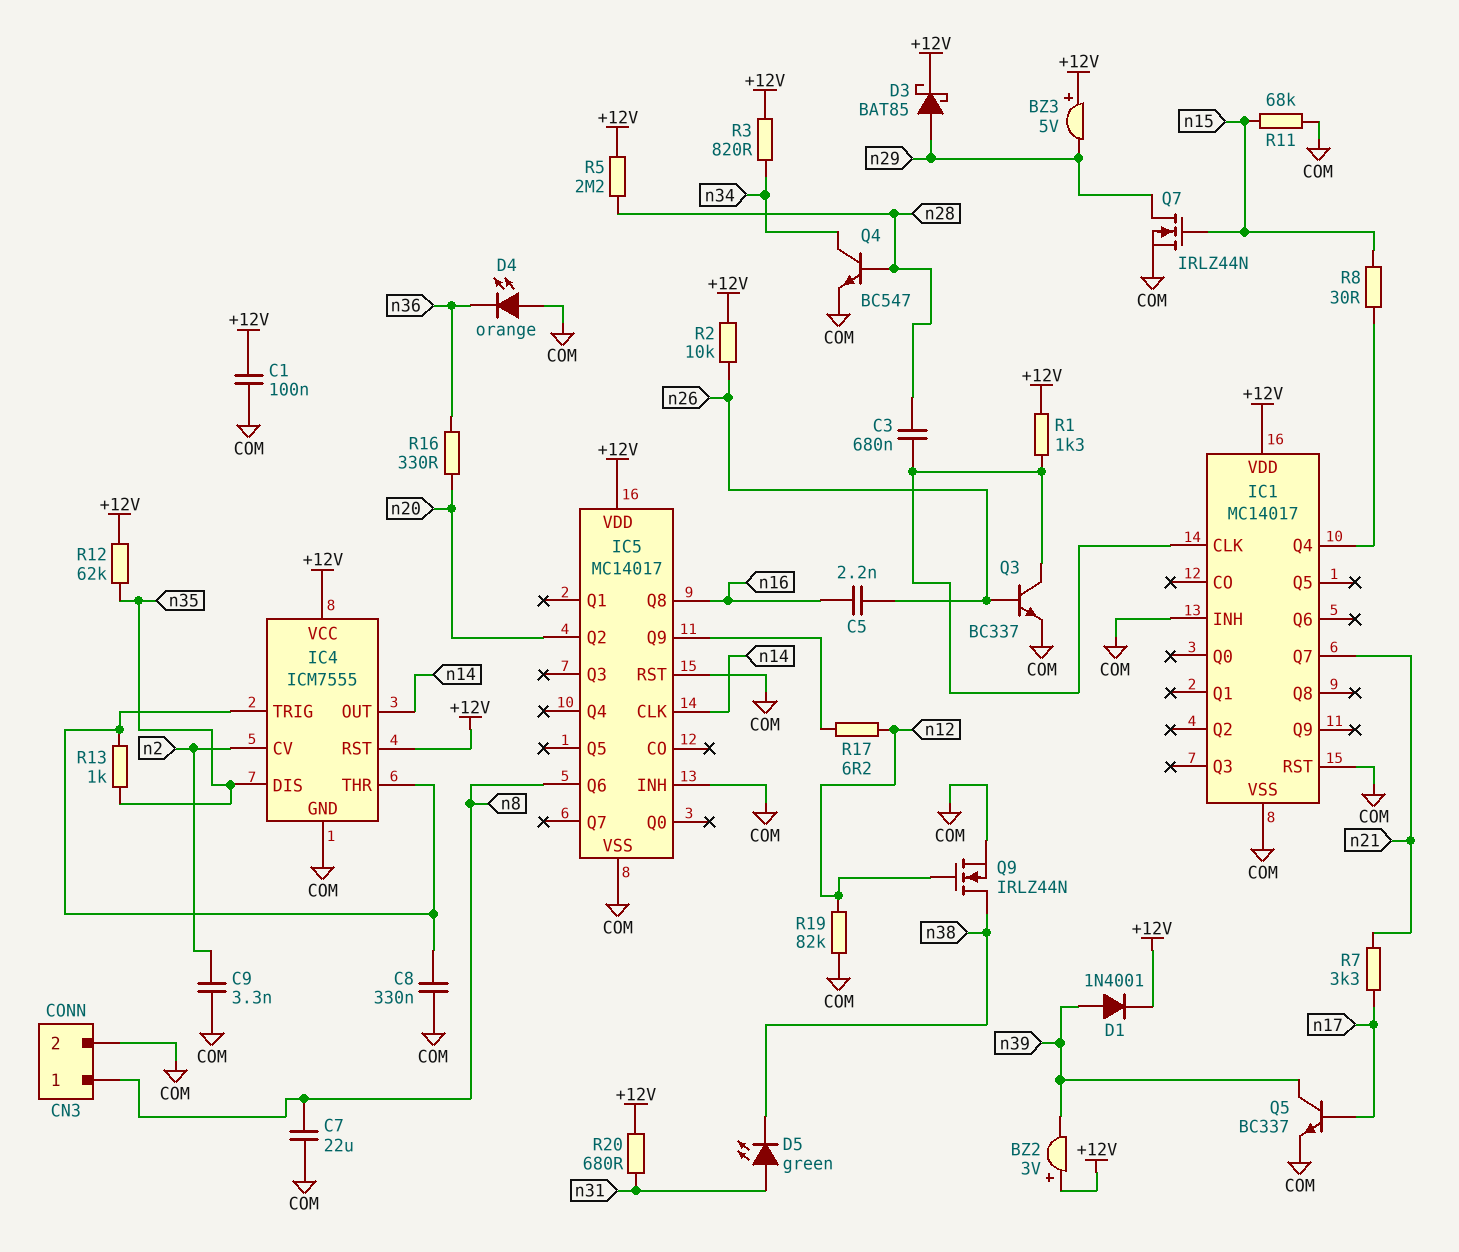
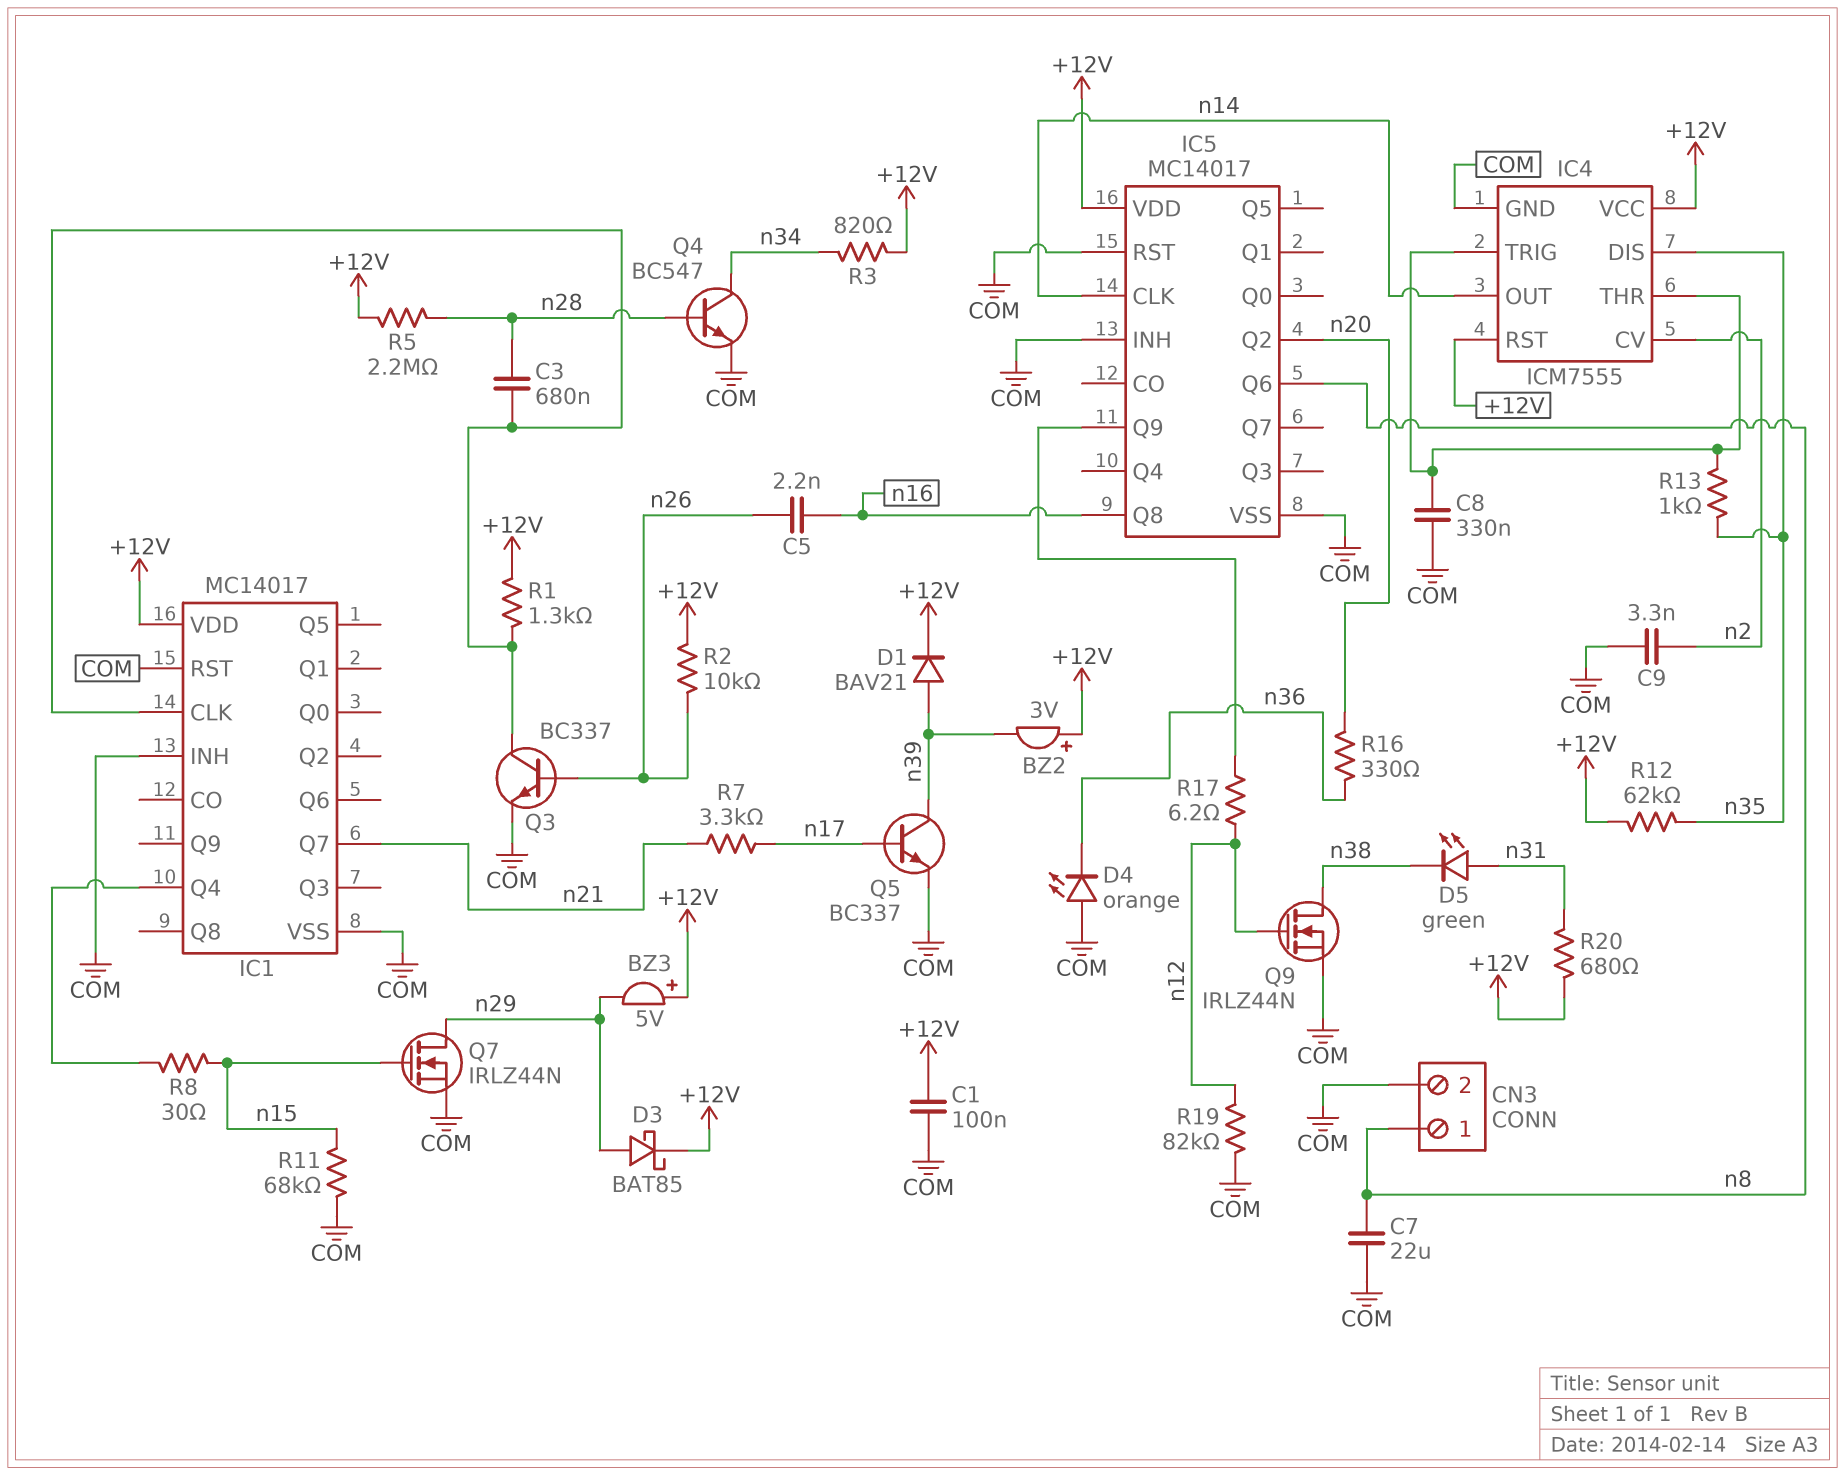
D1: diode 1N4001 (A n39, K +12V) -> diode BAV21 (A n39, K +12V)

